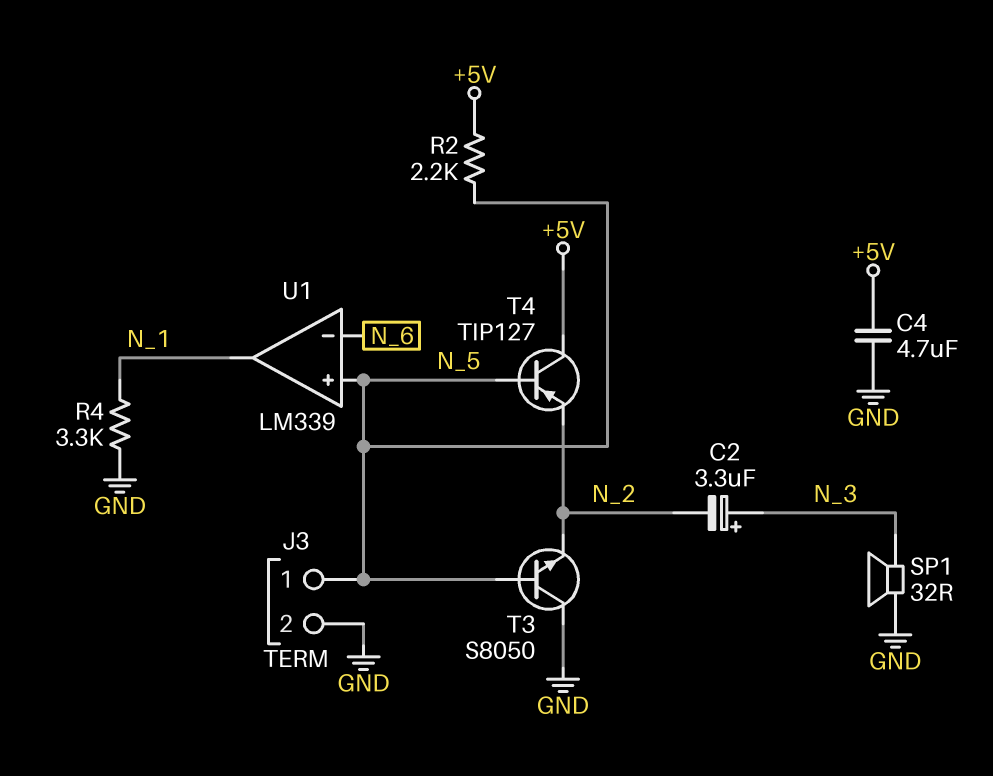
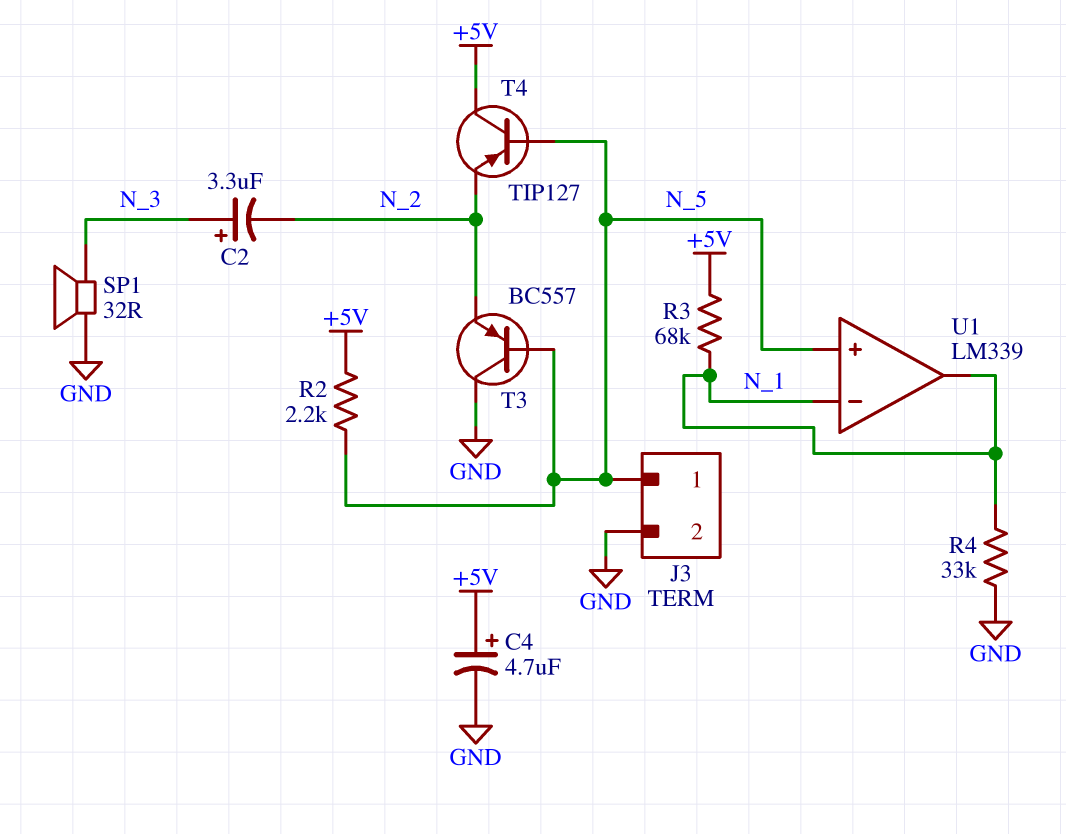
C4: 4.7uF (+5V, GND) -> 4.7uF (plus +5V, minus GND)
R3: none -> 68k (+5V, N_1)
R4: 3.3k (GND, N_1) -> 33k (GND, N_1)
T3: NPN S8050 (B N_5, C GND, E N_2) -> PNP BC557 (B N_5, C GND, E N_2)
U1 pin in-: N_6 -> N_1

